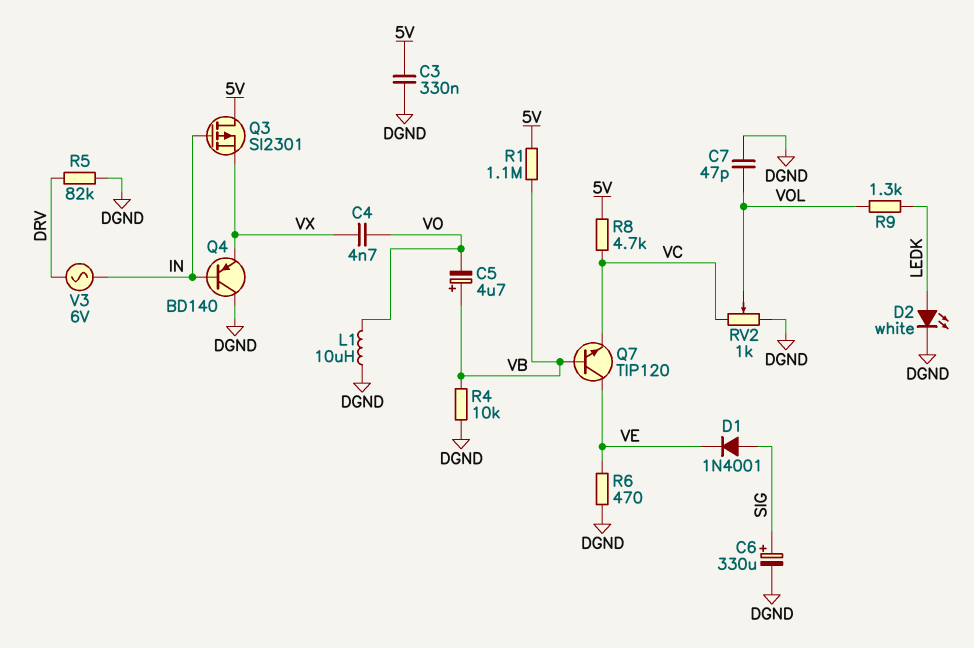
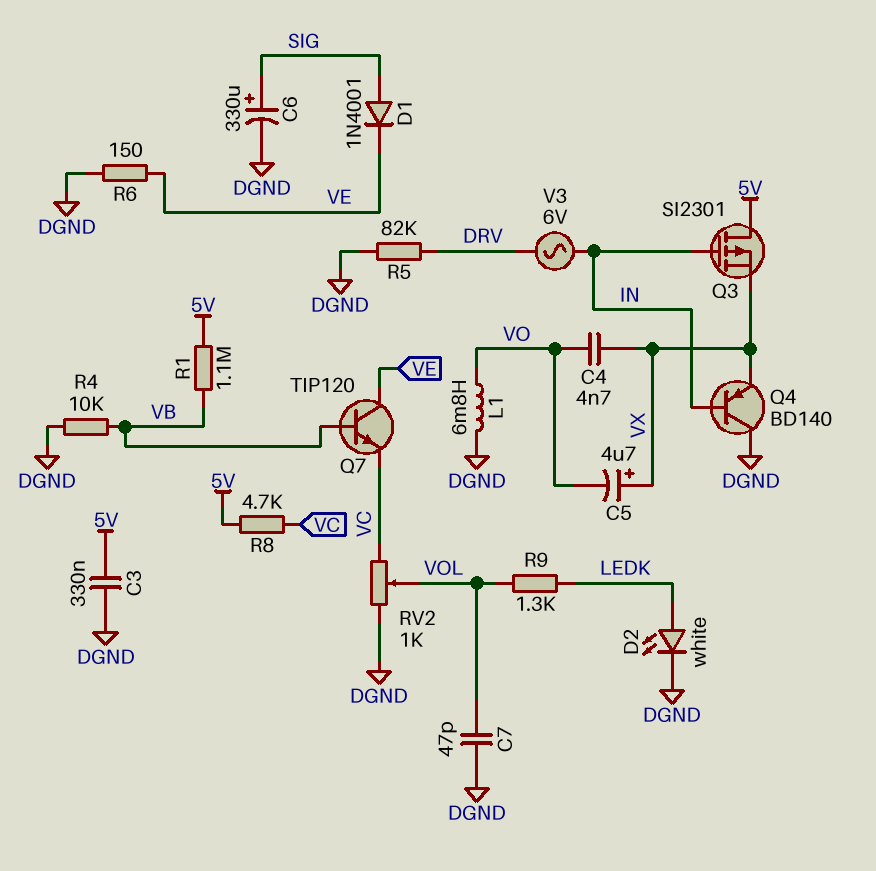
C5: 4.7uF (plus VB, minus VO) -> 4.7uF (plus VX, minus VO)
L1: 10uH (DGND, VO) -> 6.8mH (DGND, VO)
R6: 470 (DGND, VE) -> 150 (DGND, VE)

